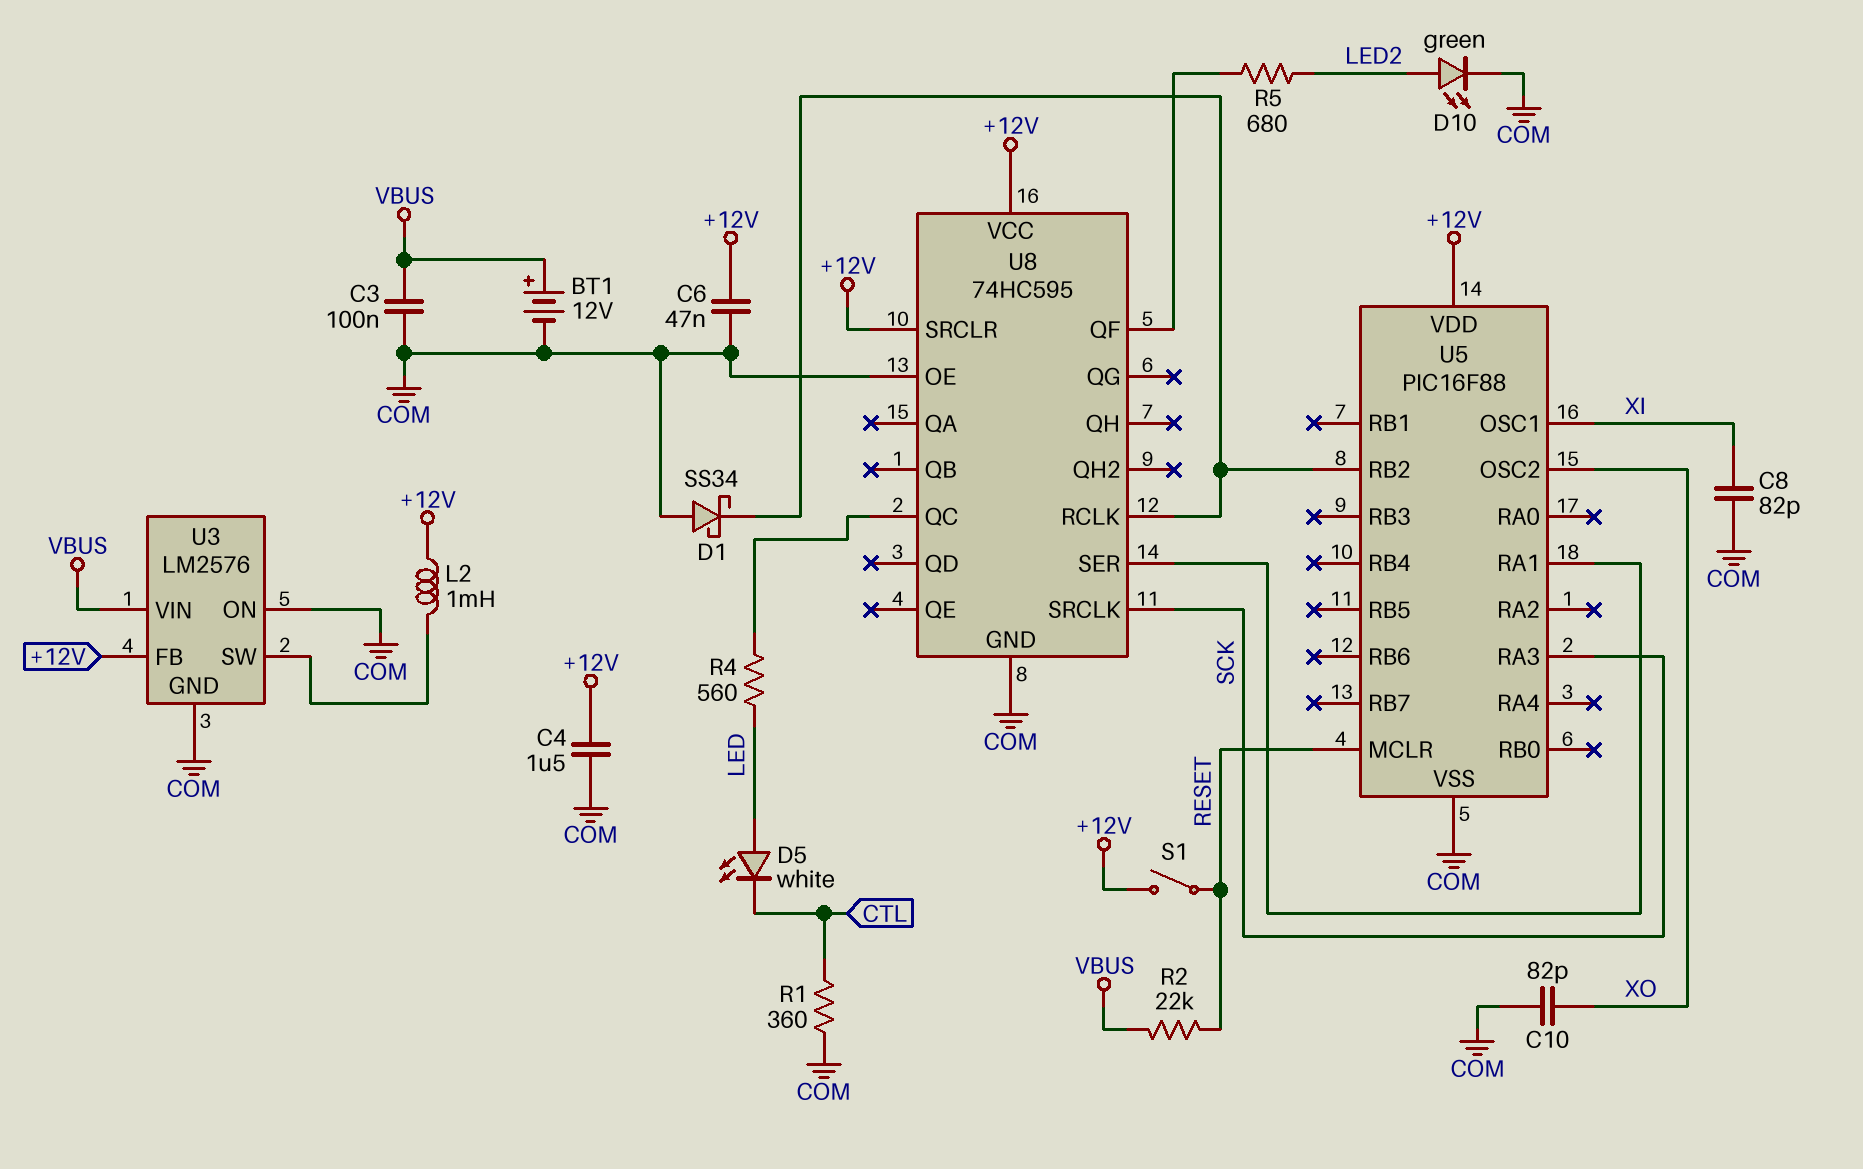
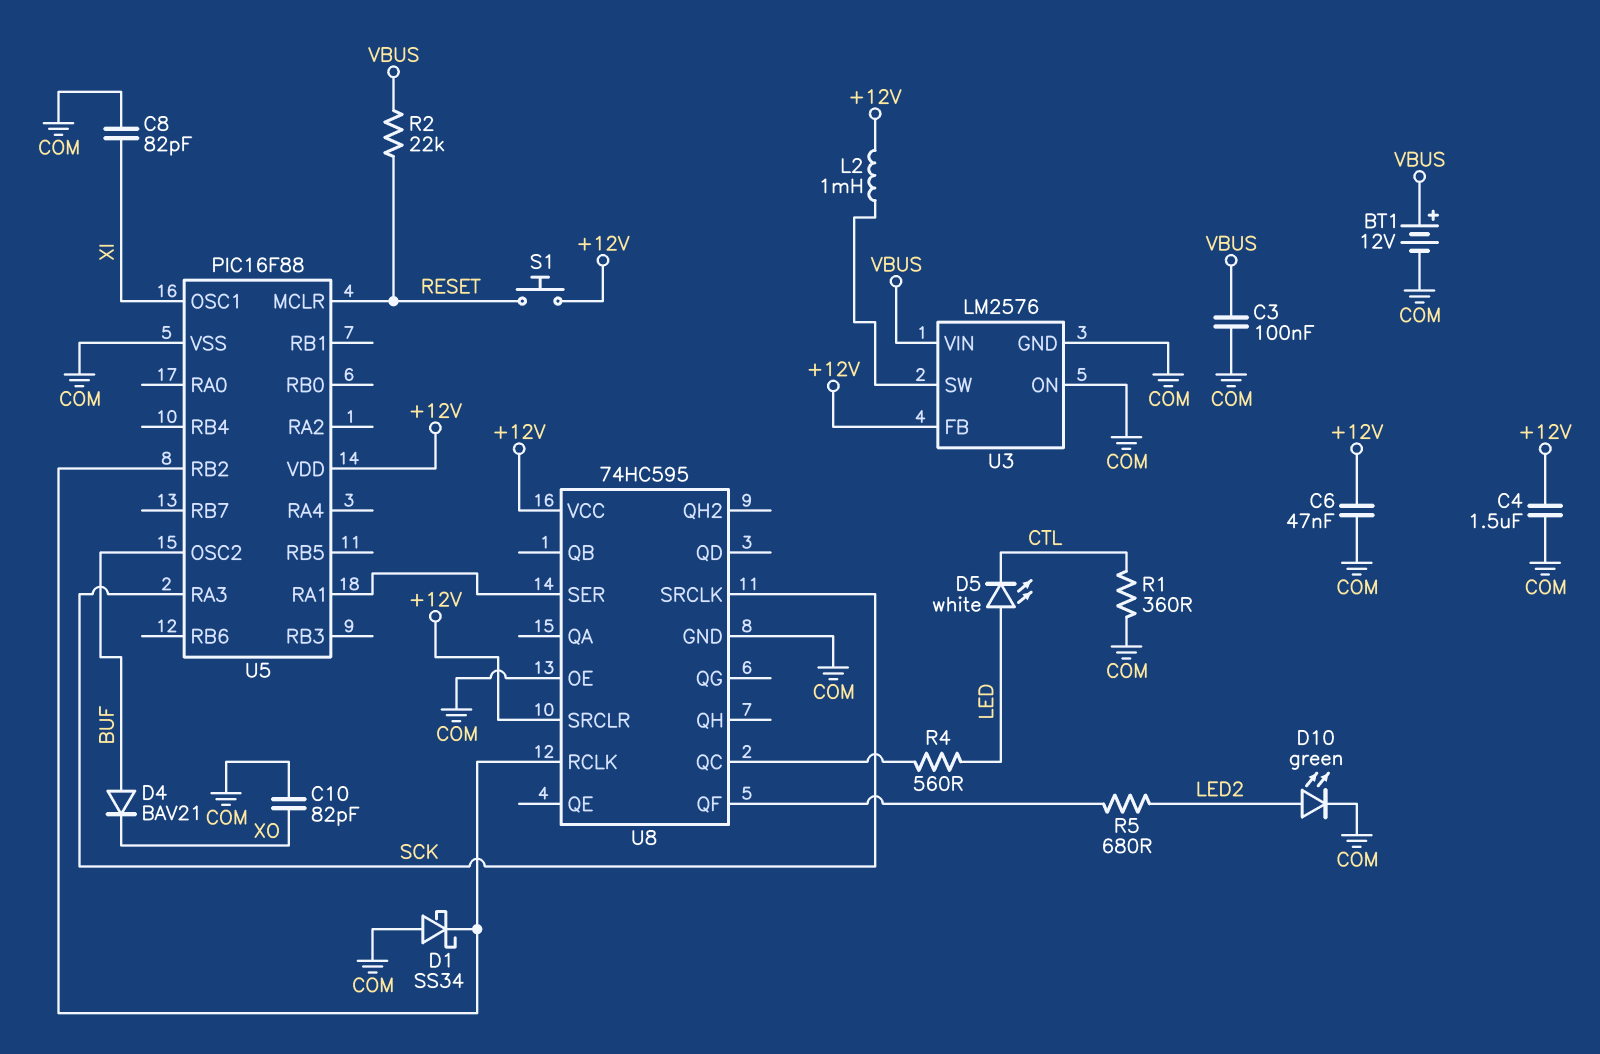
D4: none -> diode BAV21 (A BUF, K XO)
S1: switch (+12V, RESET) -> button (+12V, RESET)
U5 pin OSC2: XO -> BUF

